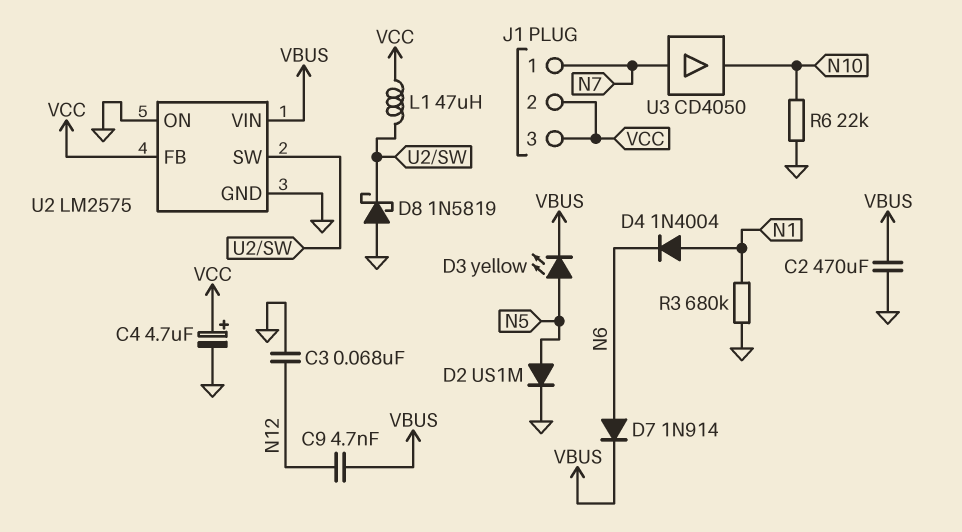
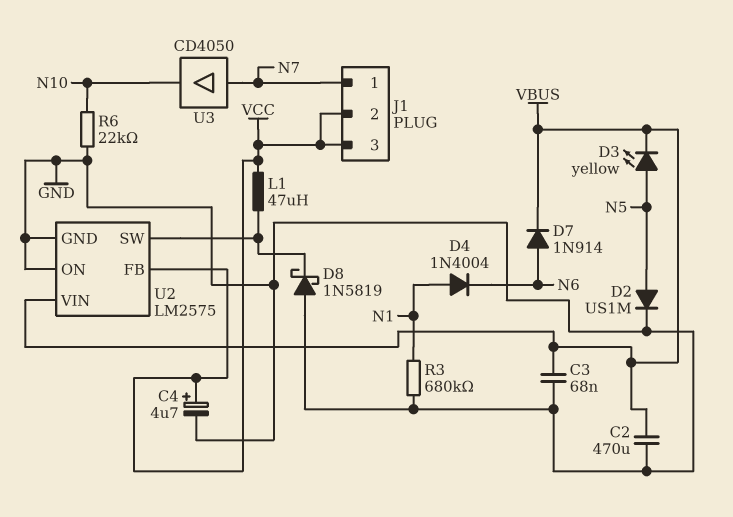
C3: 68nF (GND, N12) -> 68nF (GND, VBUS)
C9: 4.7nF (N12, VBUS) -> none

